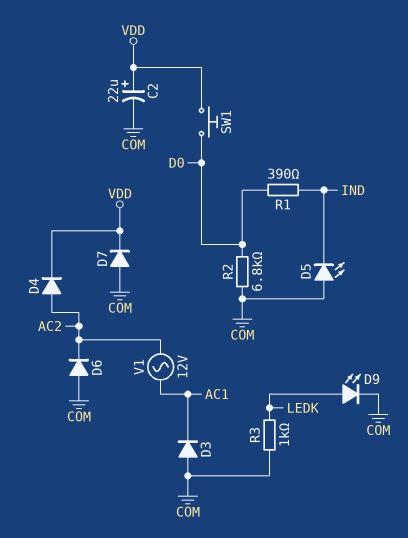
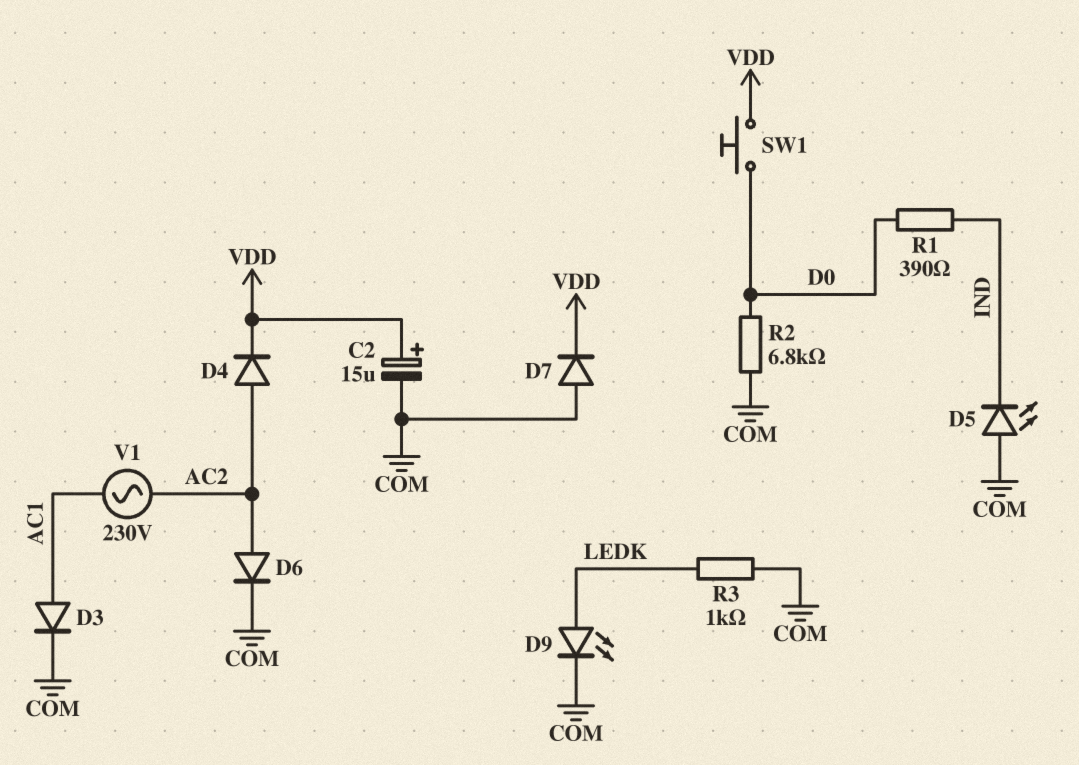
C2: 22uF (plus VDD, minus COM) -> 15uF (plus VDD, minus COM)
D3: diode (A COM, K AC1) -> diode (A AC1, K COM)
D6: diode (A COM, K AC2) -> diode (A AC2, K COM)
V1: AC 12V (AC1, AC2) -> AC 230V (AC1, AC2)

